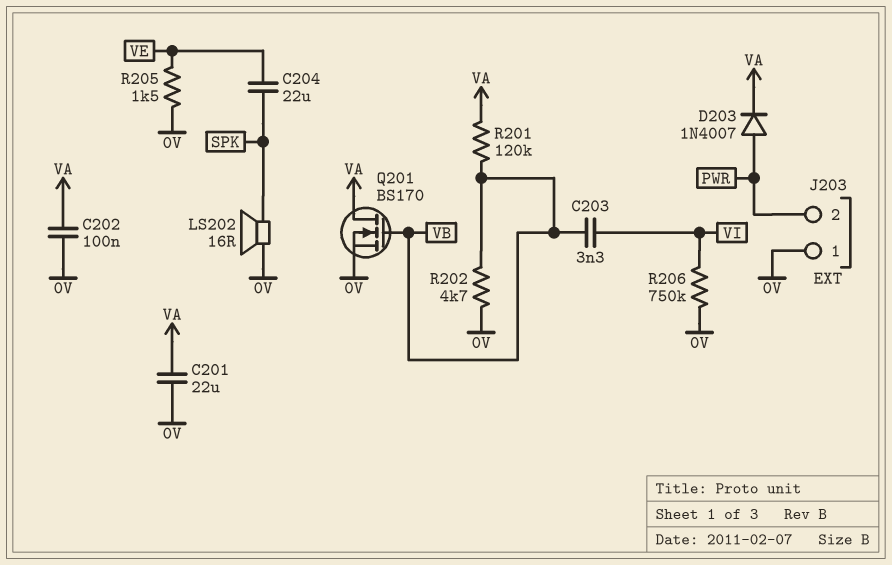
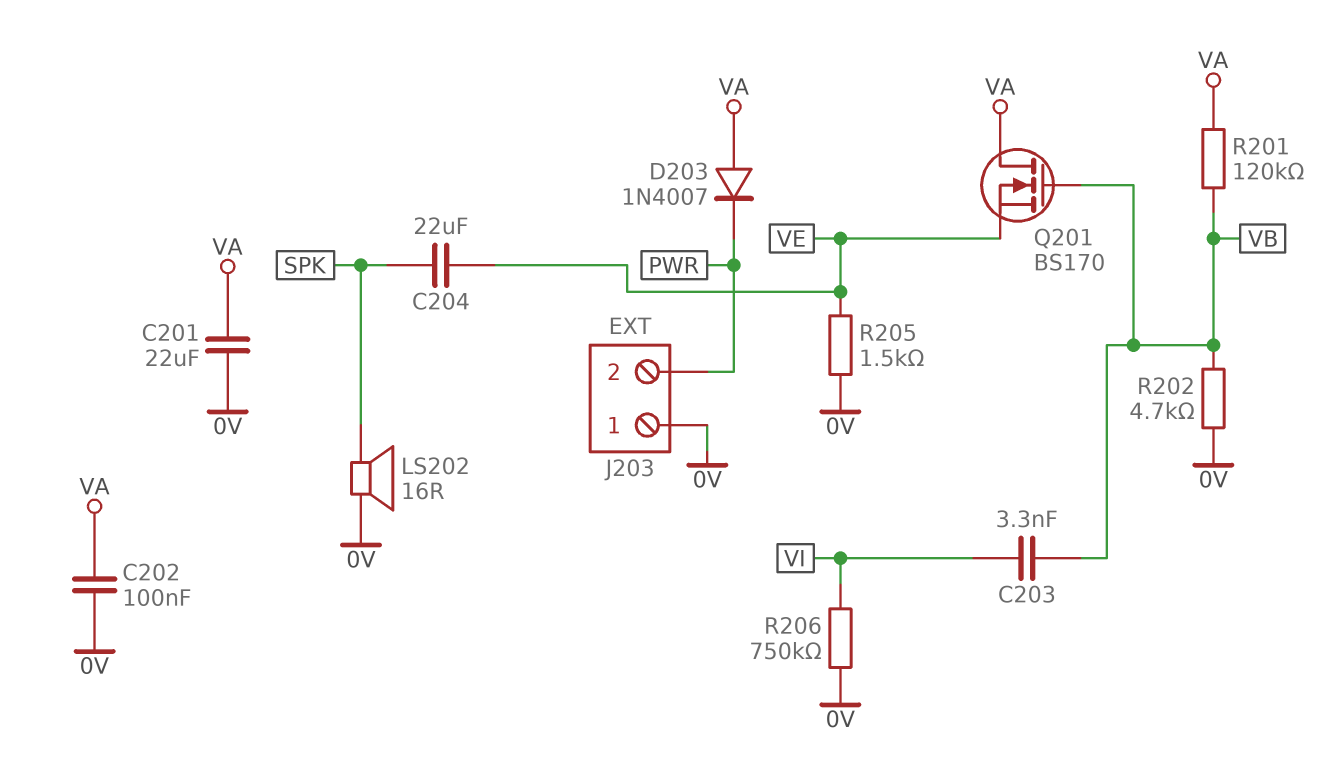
D203: diode 1N4007 (A PWR, K VA) -> diode 1N4007 (A VA, K PWR)
Q201: NMOS BS170 (G VB, D VA, S 0V) -> NMOS BS170 (G VB, D VA, S VE)

